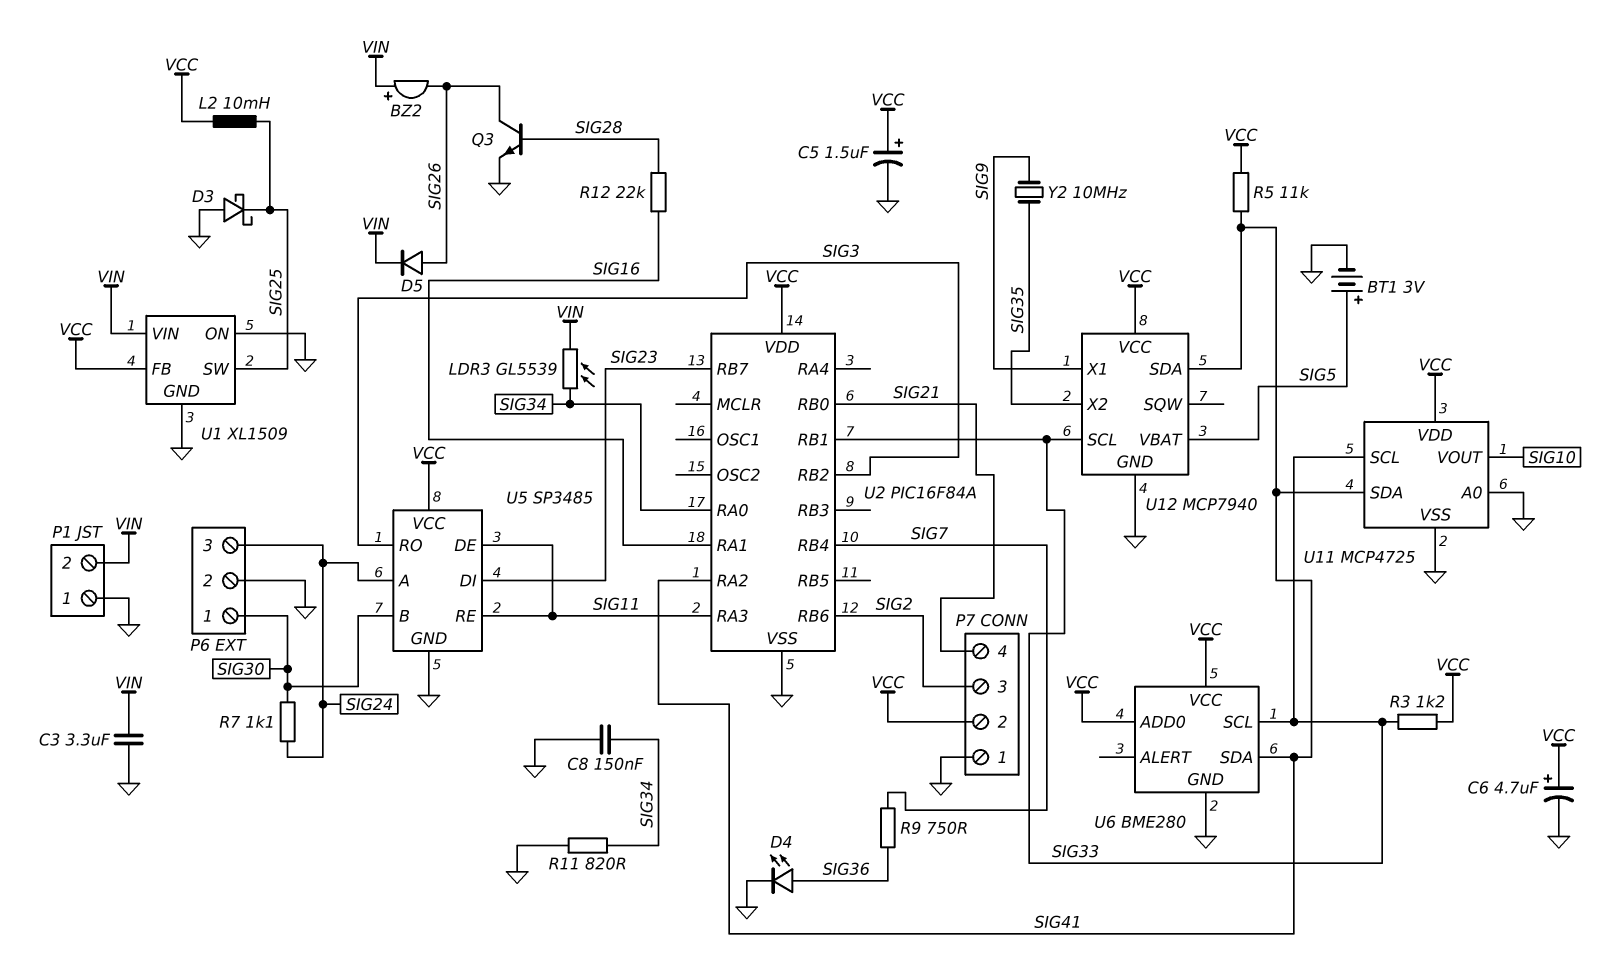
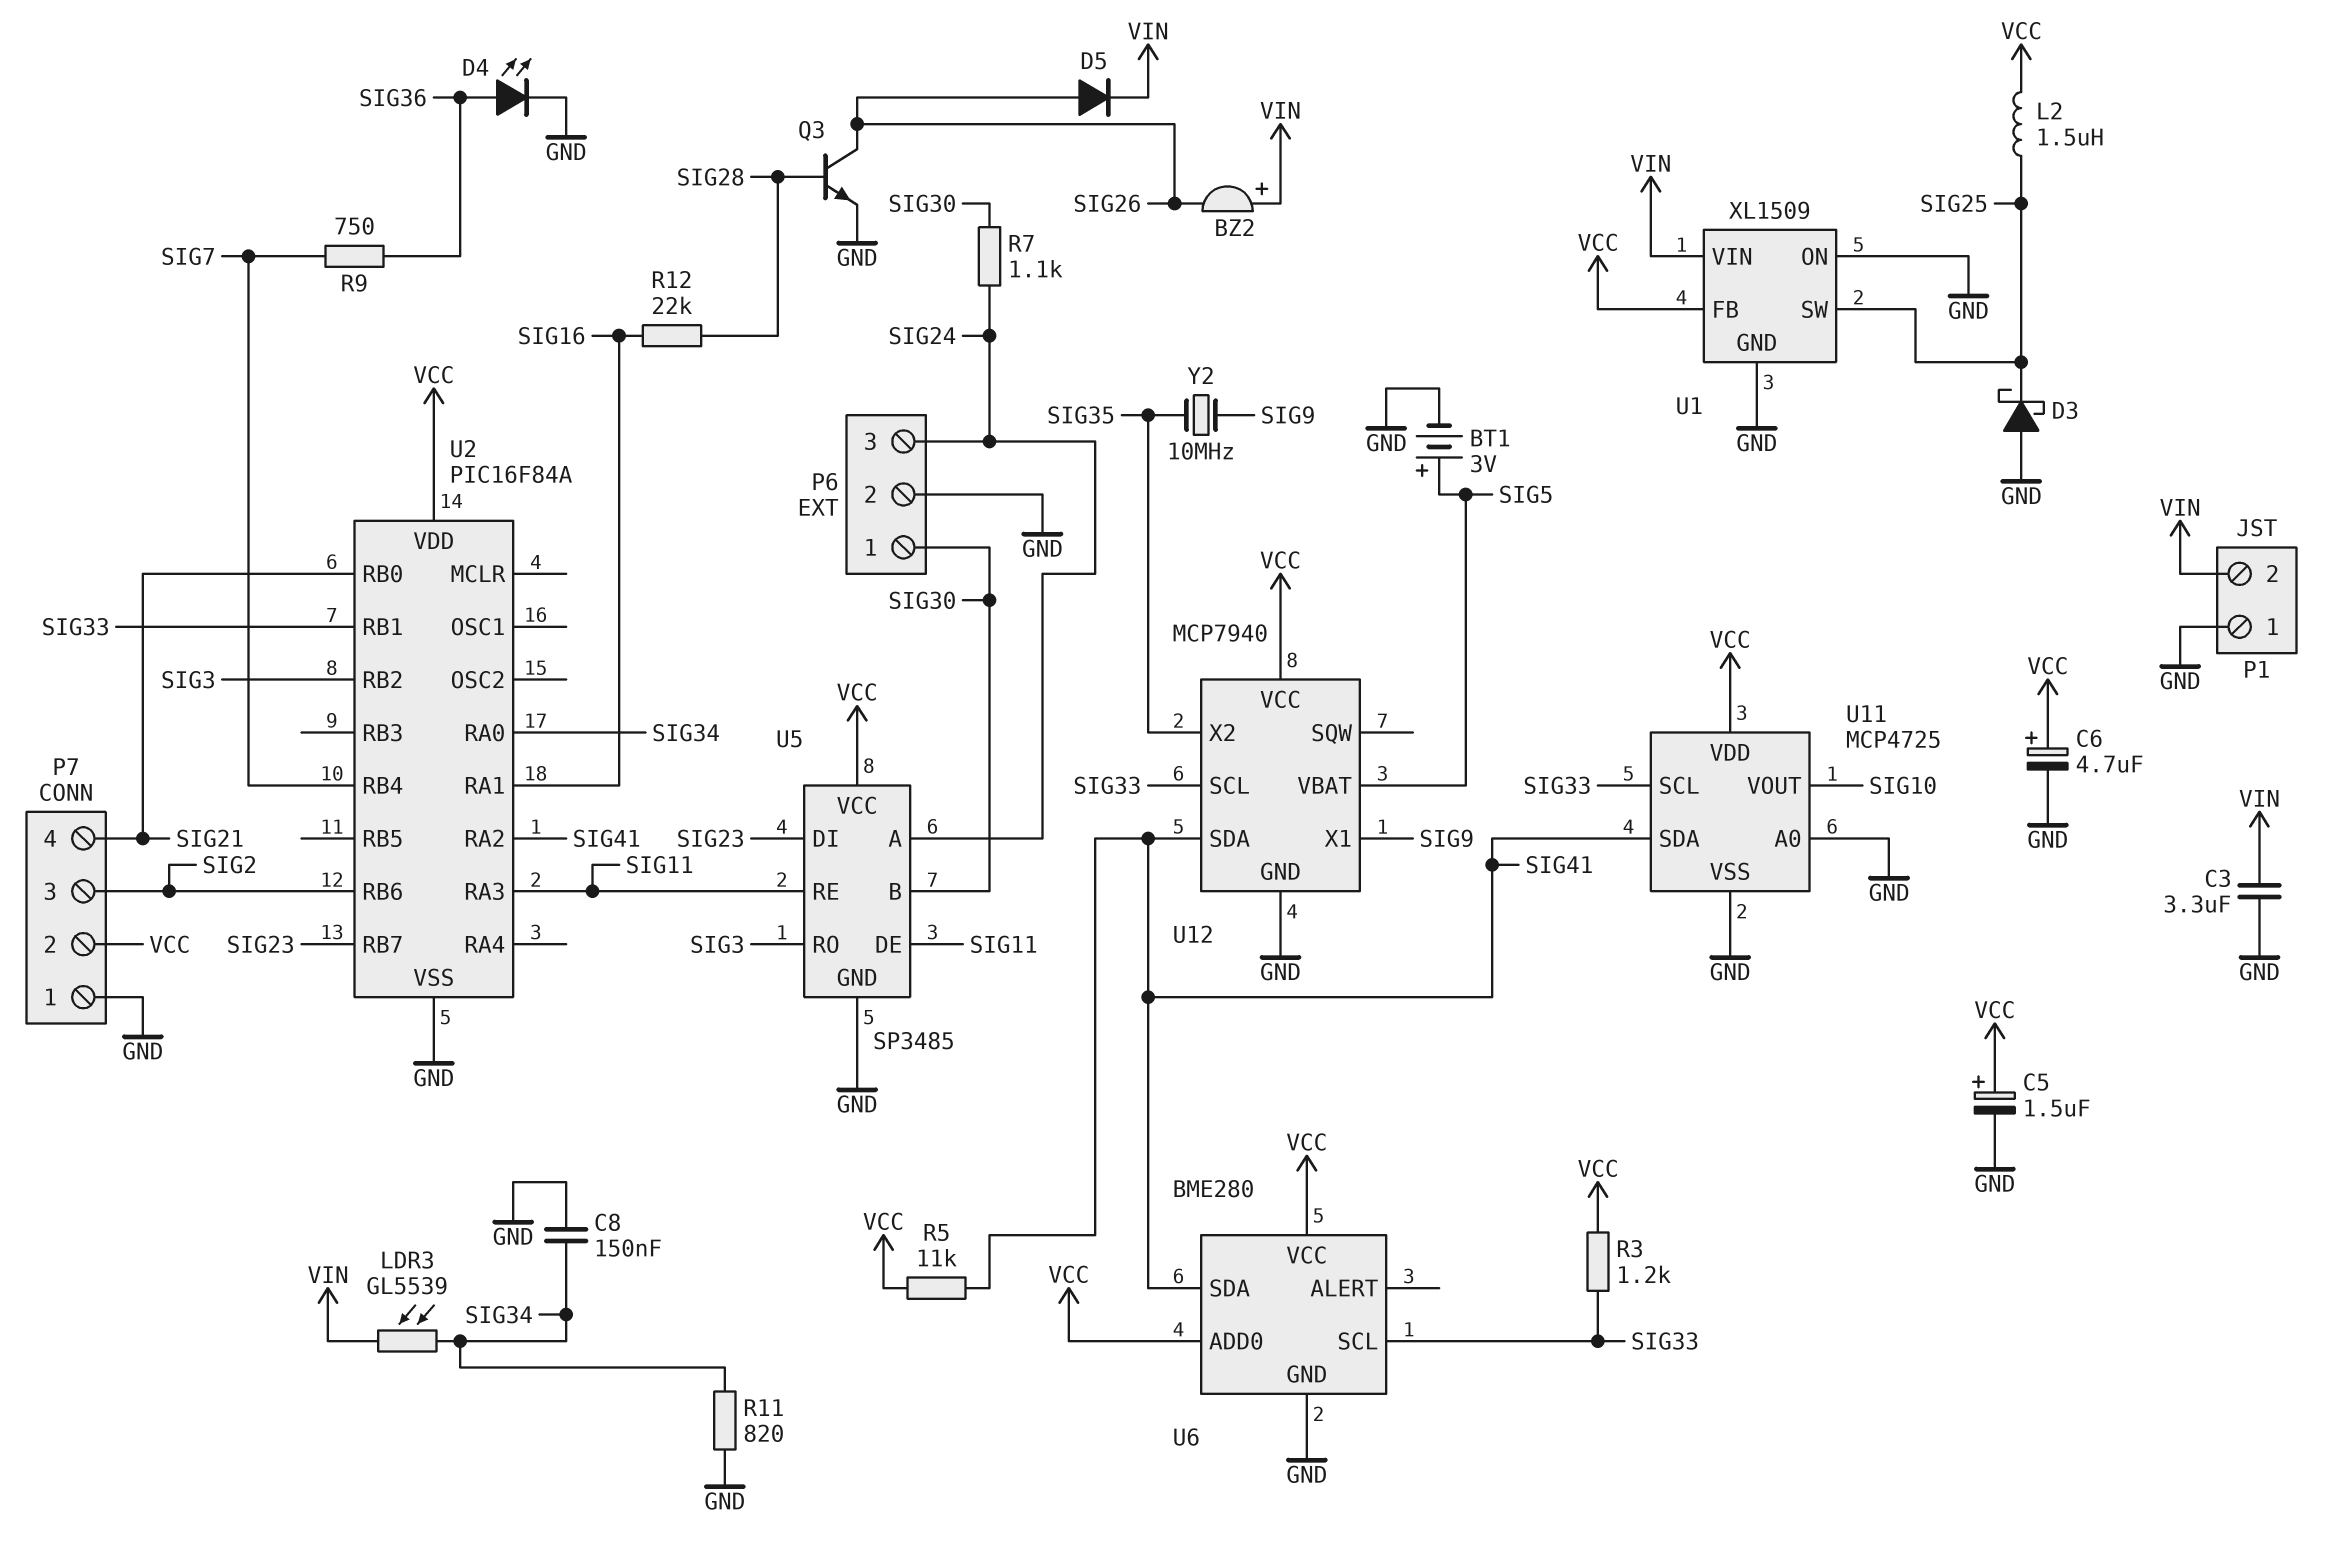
L2: 10mH (SIG25, VCC) -> 1.5uH (SIG25, VCC)

